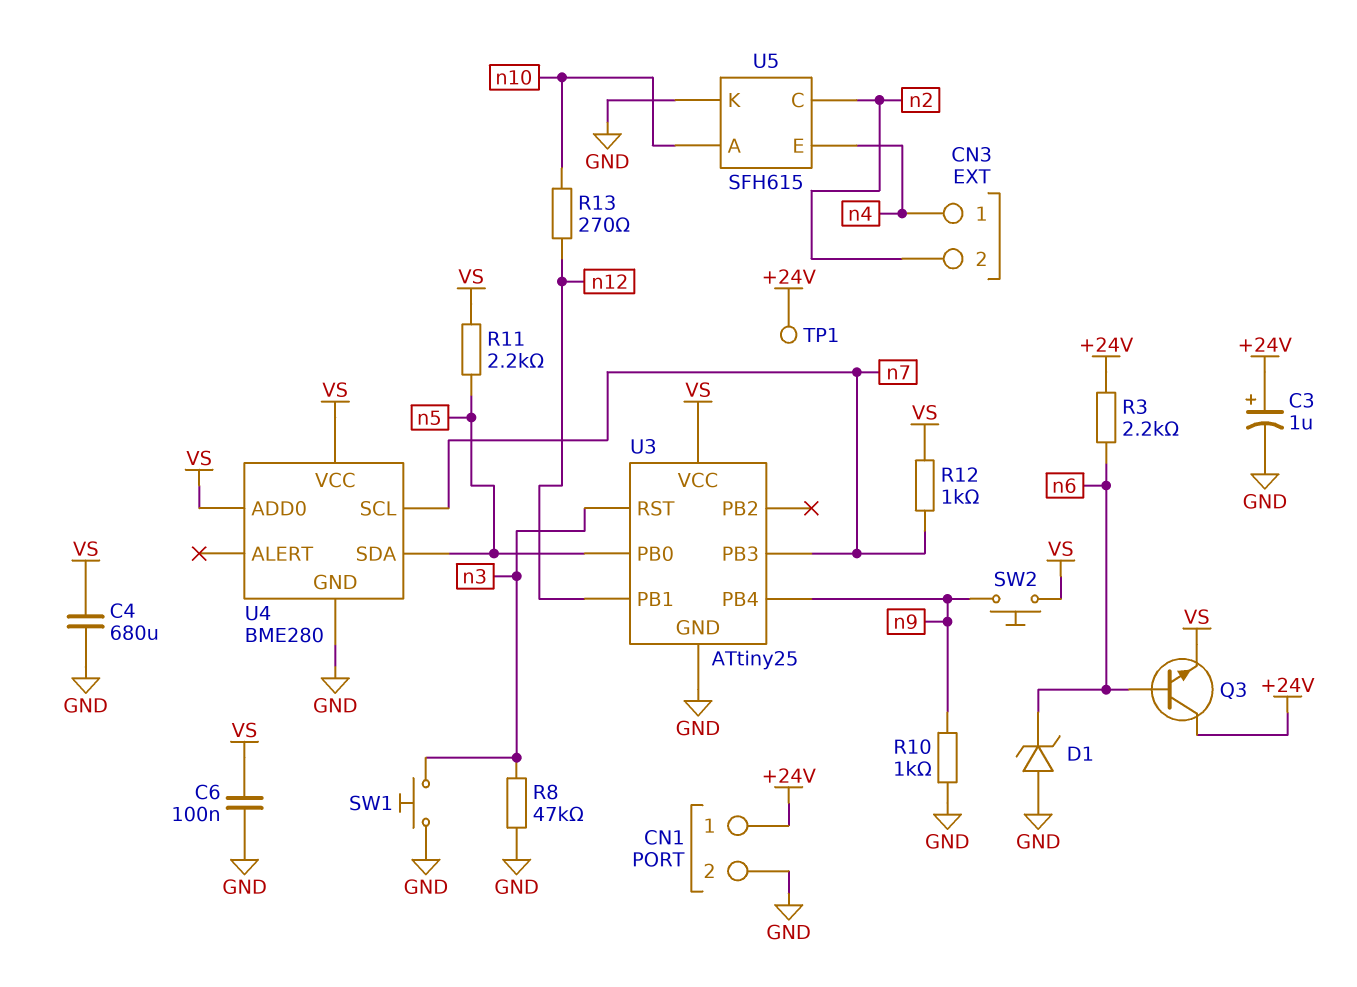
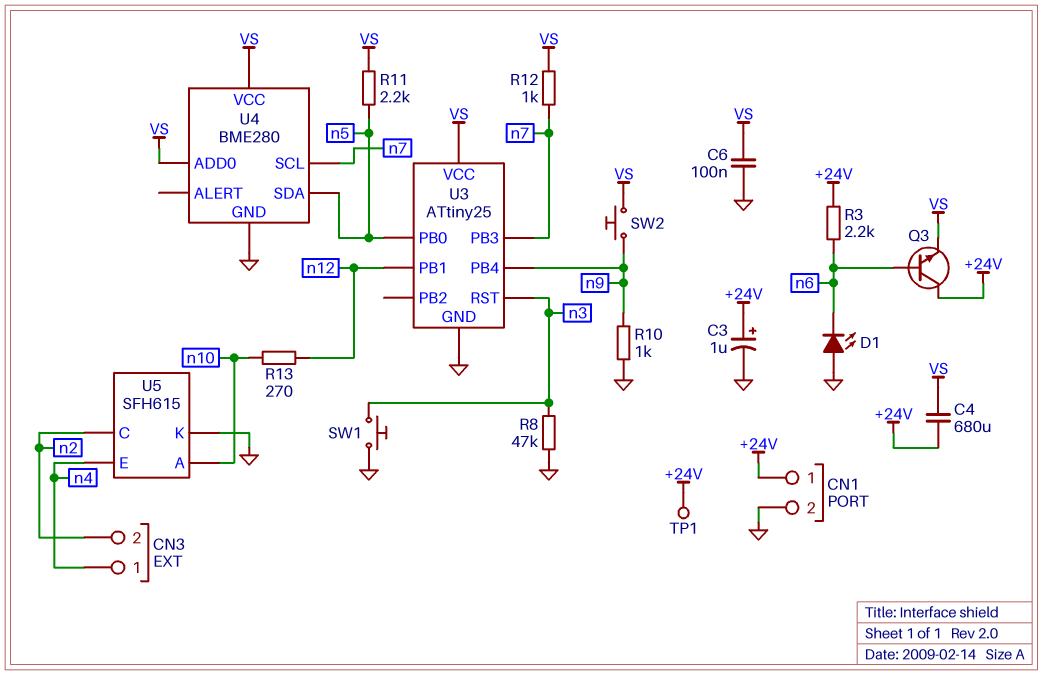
C4: 680uF (GND, VS) -> 680uF (+24V, VS)
D1: zener (A GND, K n6) -> LED (A GND, K n6)

